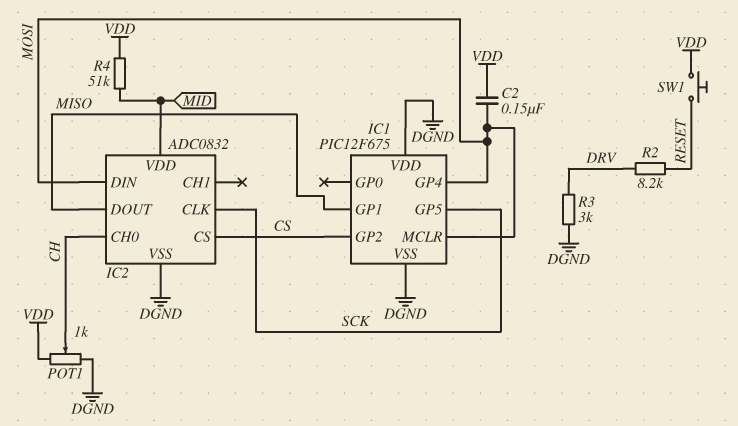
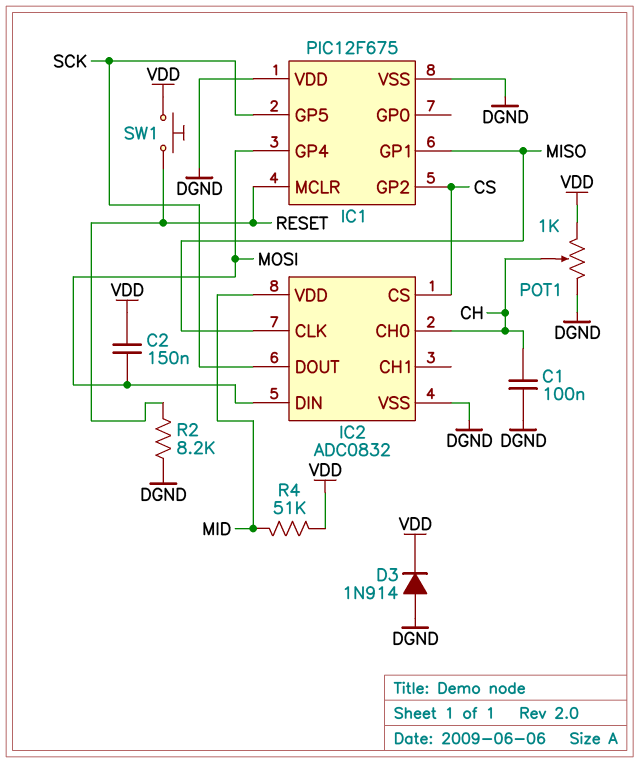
C1: none -> 100nF (CH, DGND)
D3: none -> diode 1N914 (A DGND, K VDD)
IC1 pin MCLR: MOSI -> RESET
IC2 pin CLK: SCK -> MISO
IC2 pin DOUT: MISO -> SCK
R2: 8.2k (DRV, RESET) -> 8.2k (DGND, RESET)
R3: 3k (DGND, DRV) -> none

